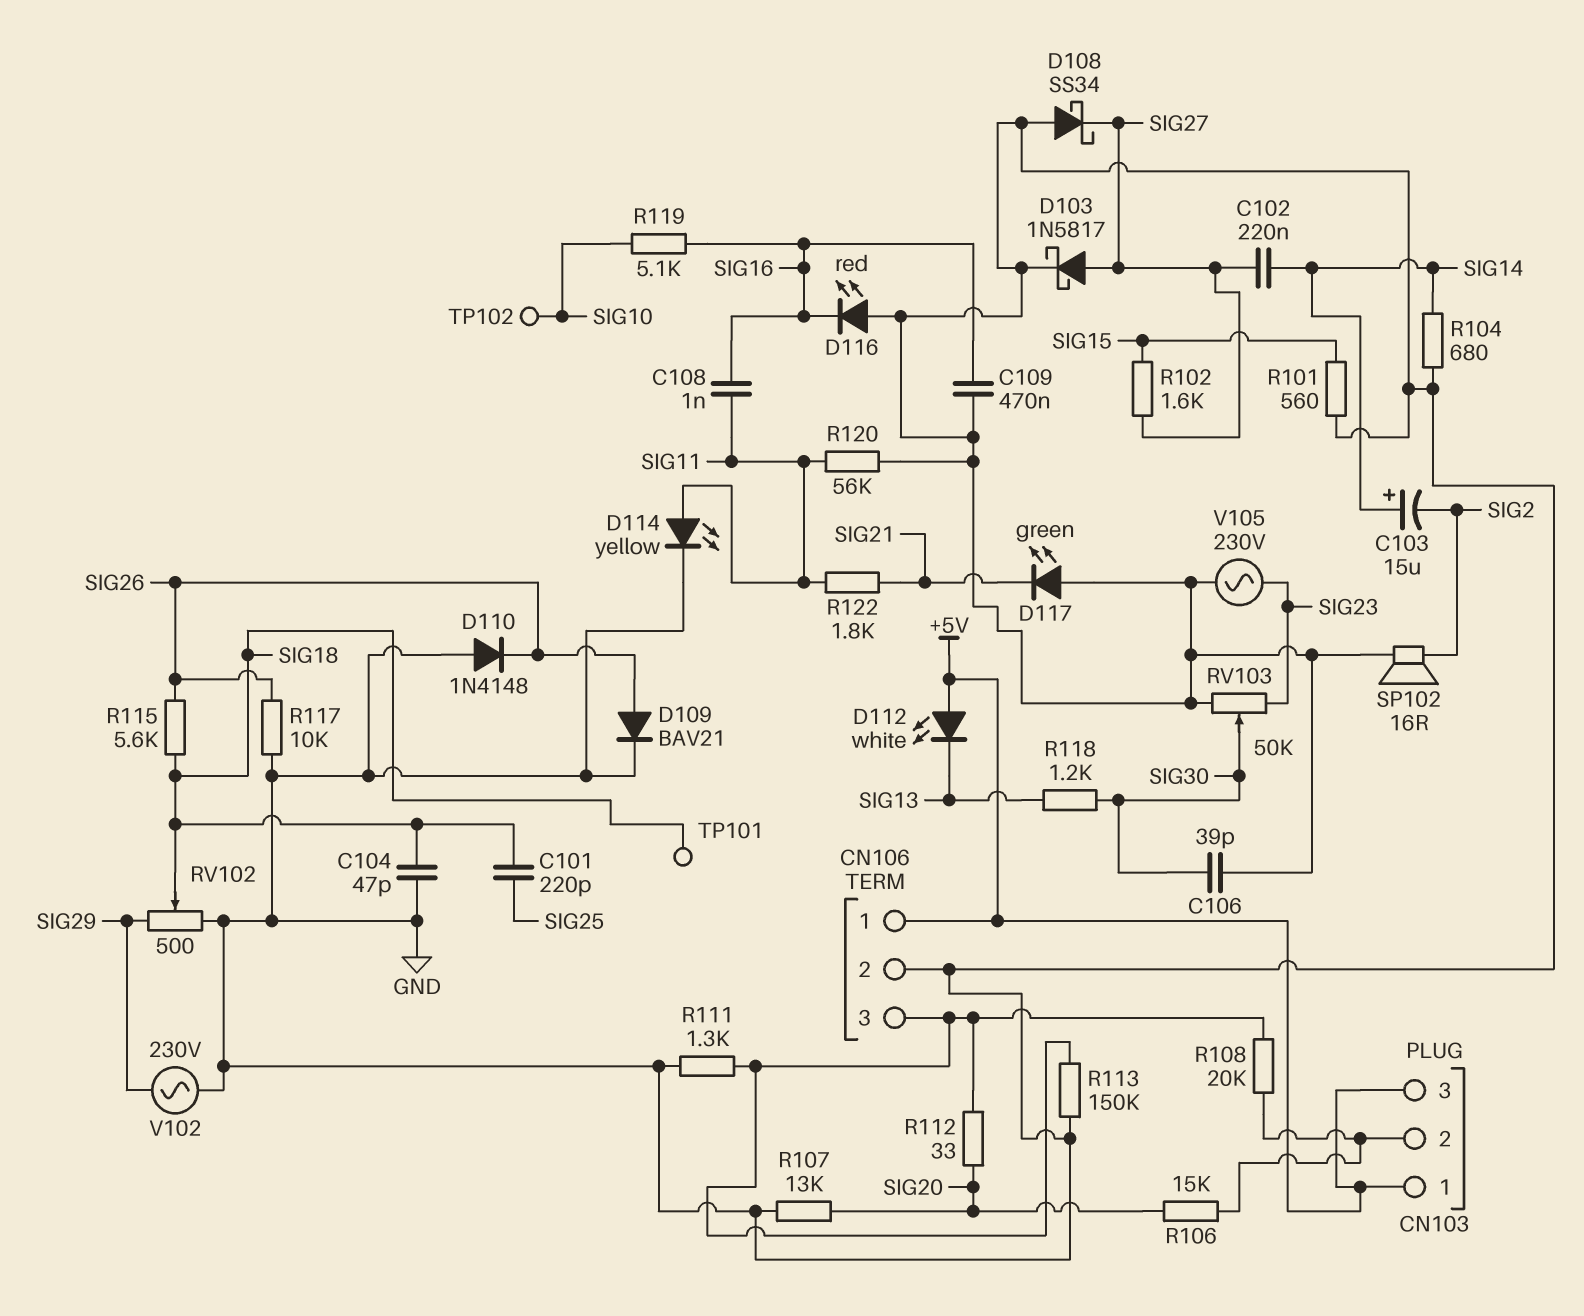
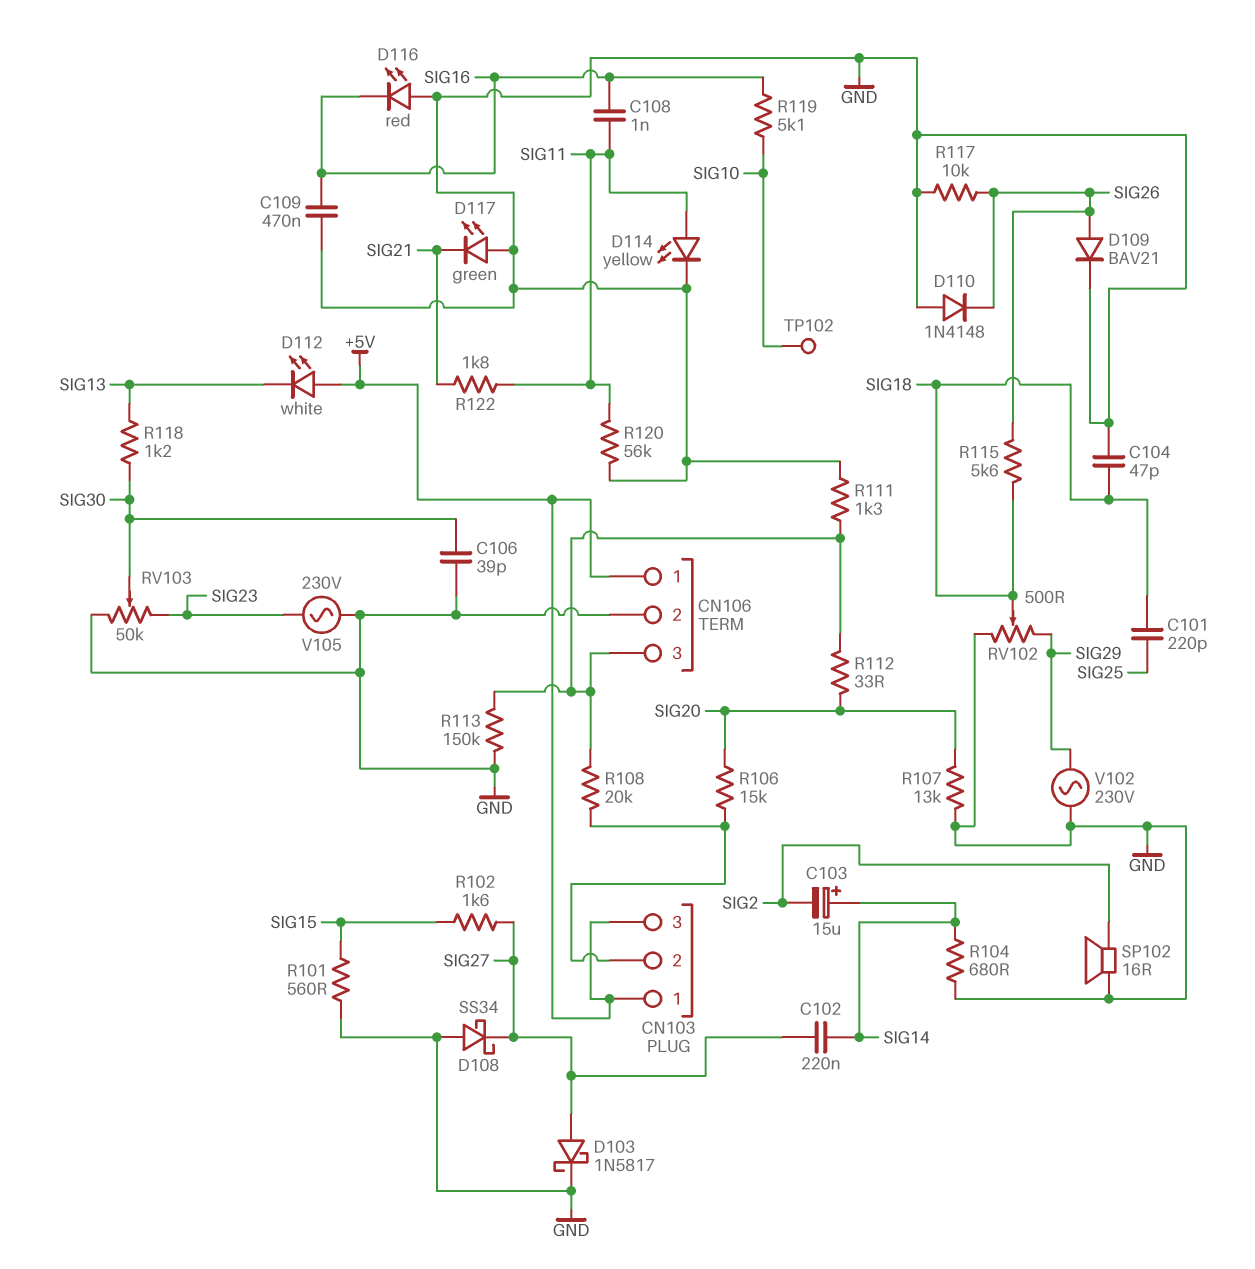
TP101: test point (SIG18) -> none

